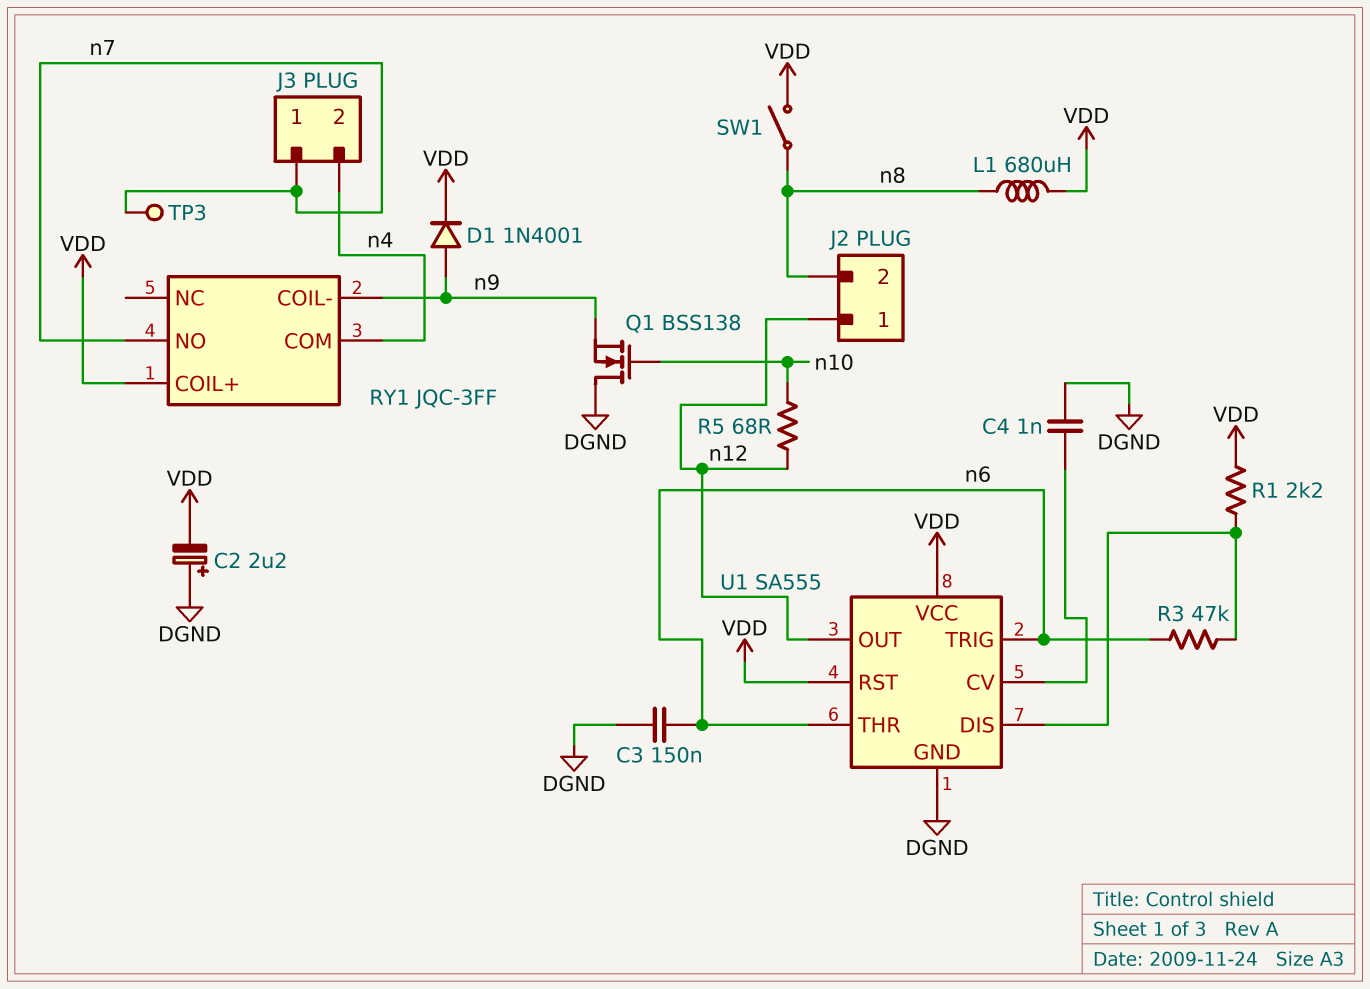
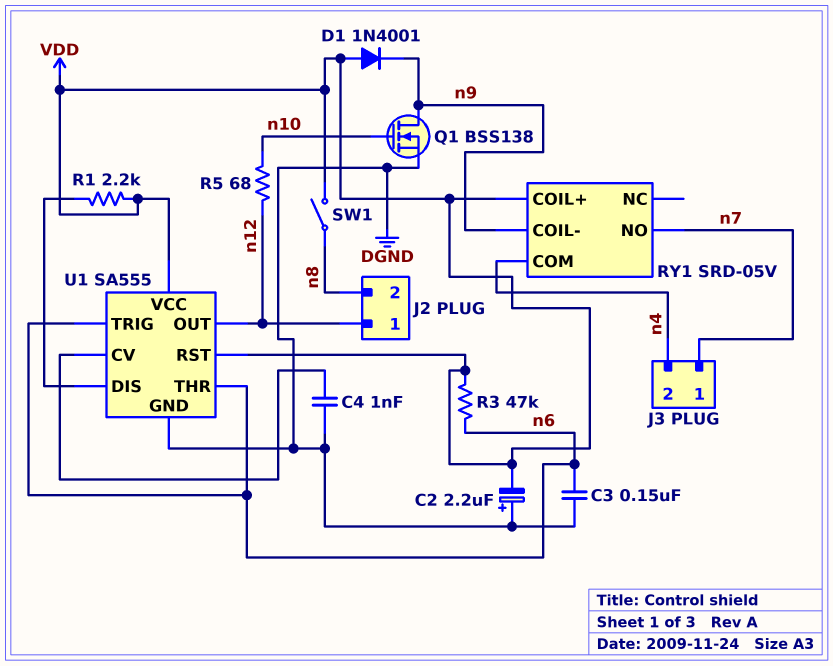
D1: diode 1N4001 (A n9, K VDD) -> diode 1N4001 (A VDD, K n9)
L1: 680uH (VDD, n8) -> none
Q1: NMOS BSS138 (G n10, D DGND, S n9) -> NMOS BSS138 (G n10, D n9, S DGND)
R3: 47k (U1/DIS, n6) -> 47k (VDD, n6)
RY1: JQC-3FF -> SRD-05V
TP3: test point (n7) -> none

